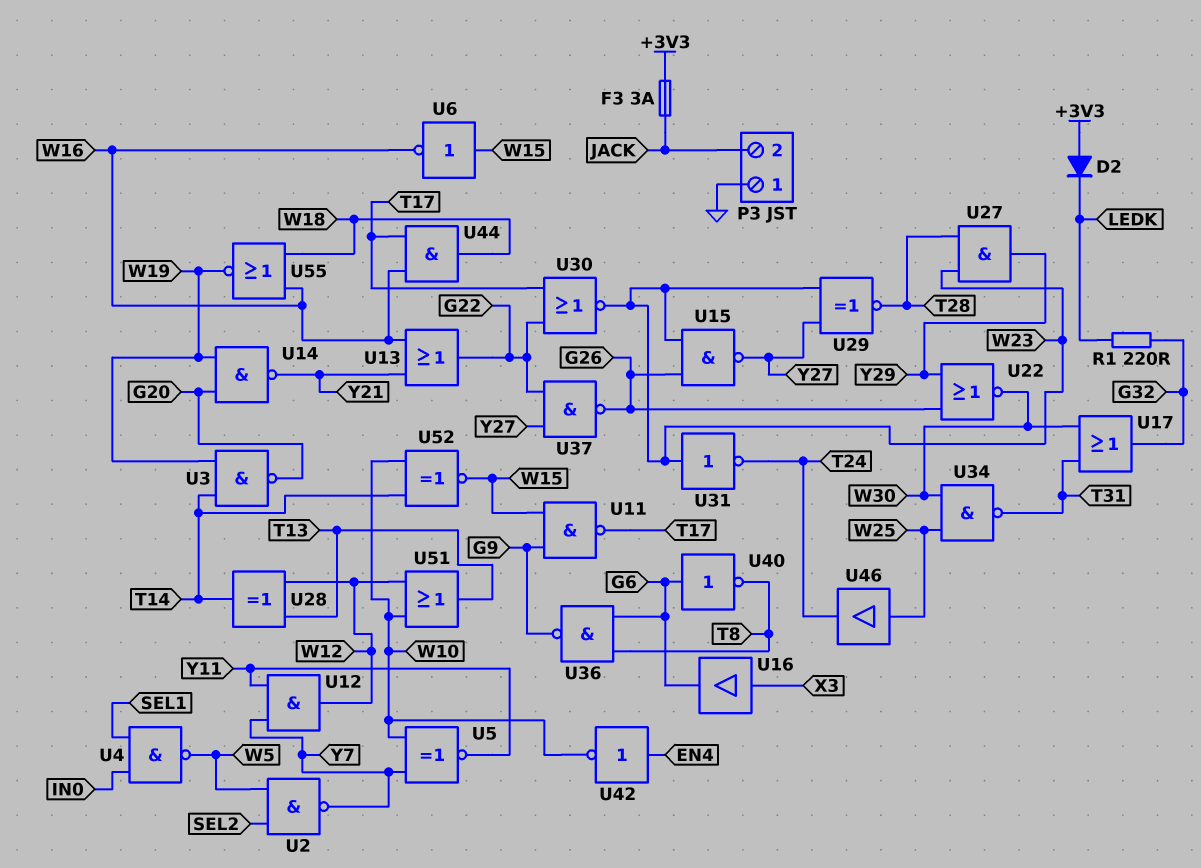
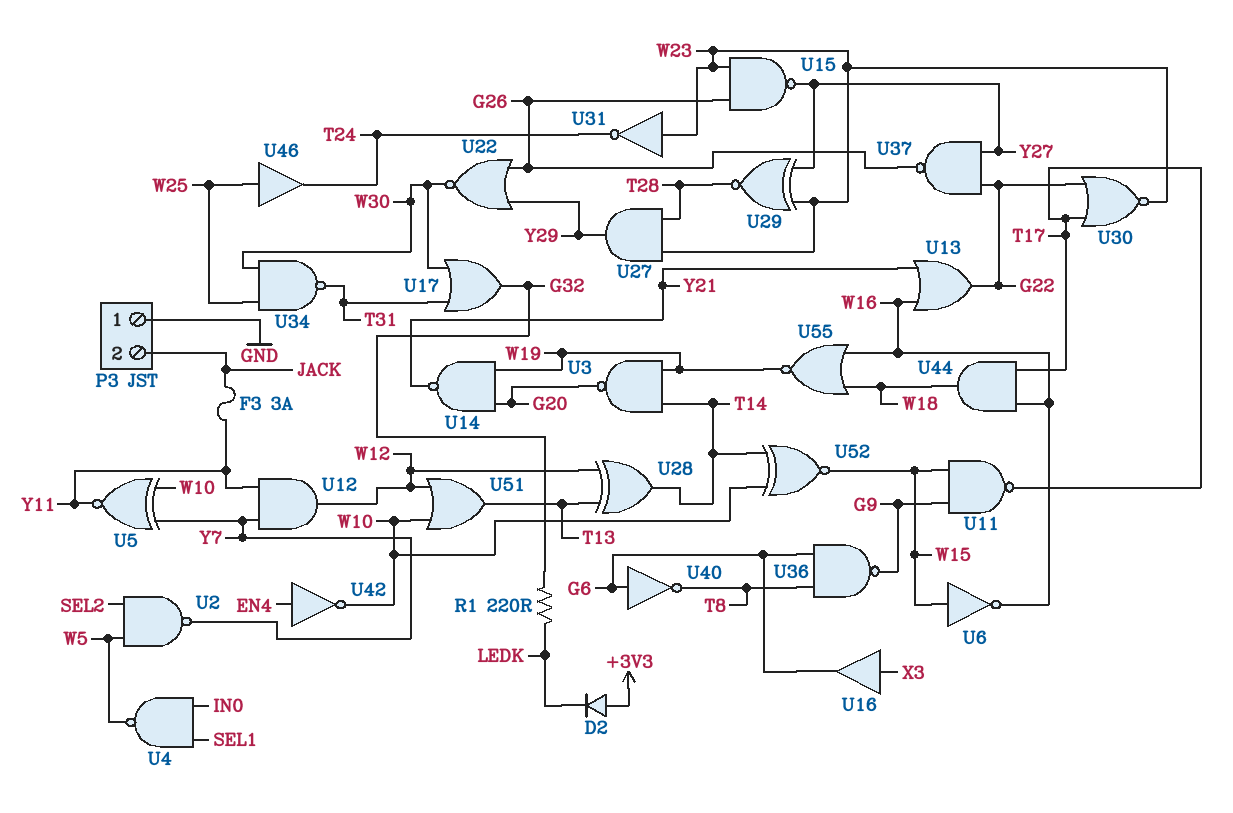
F3: 3A (+3V3, JACK) -> 3A (JACK, Y11)

